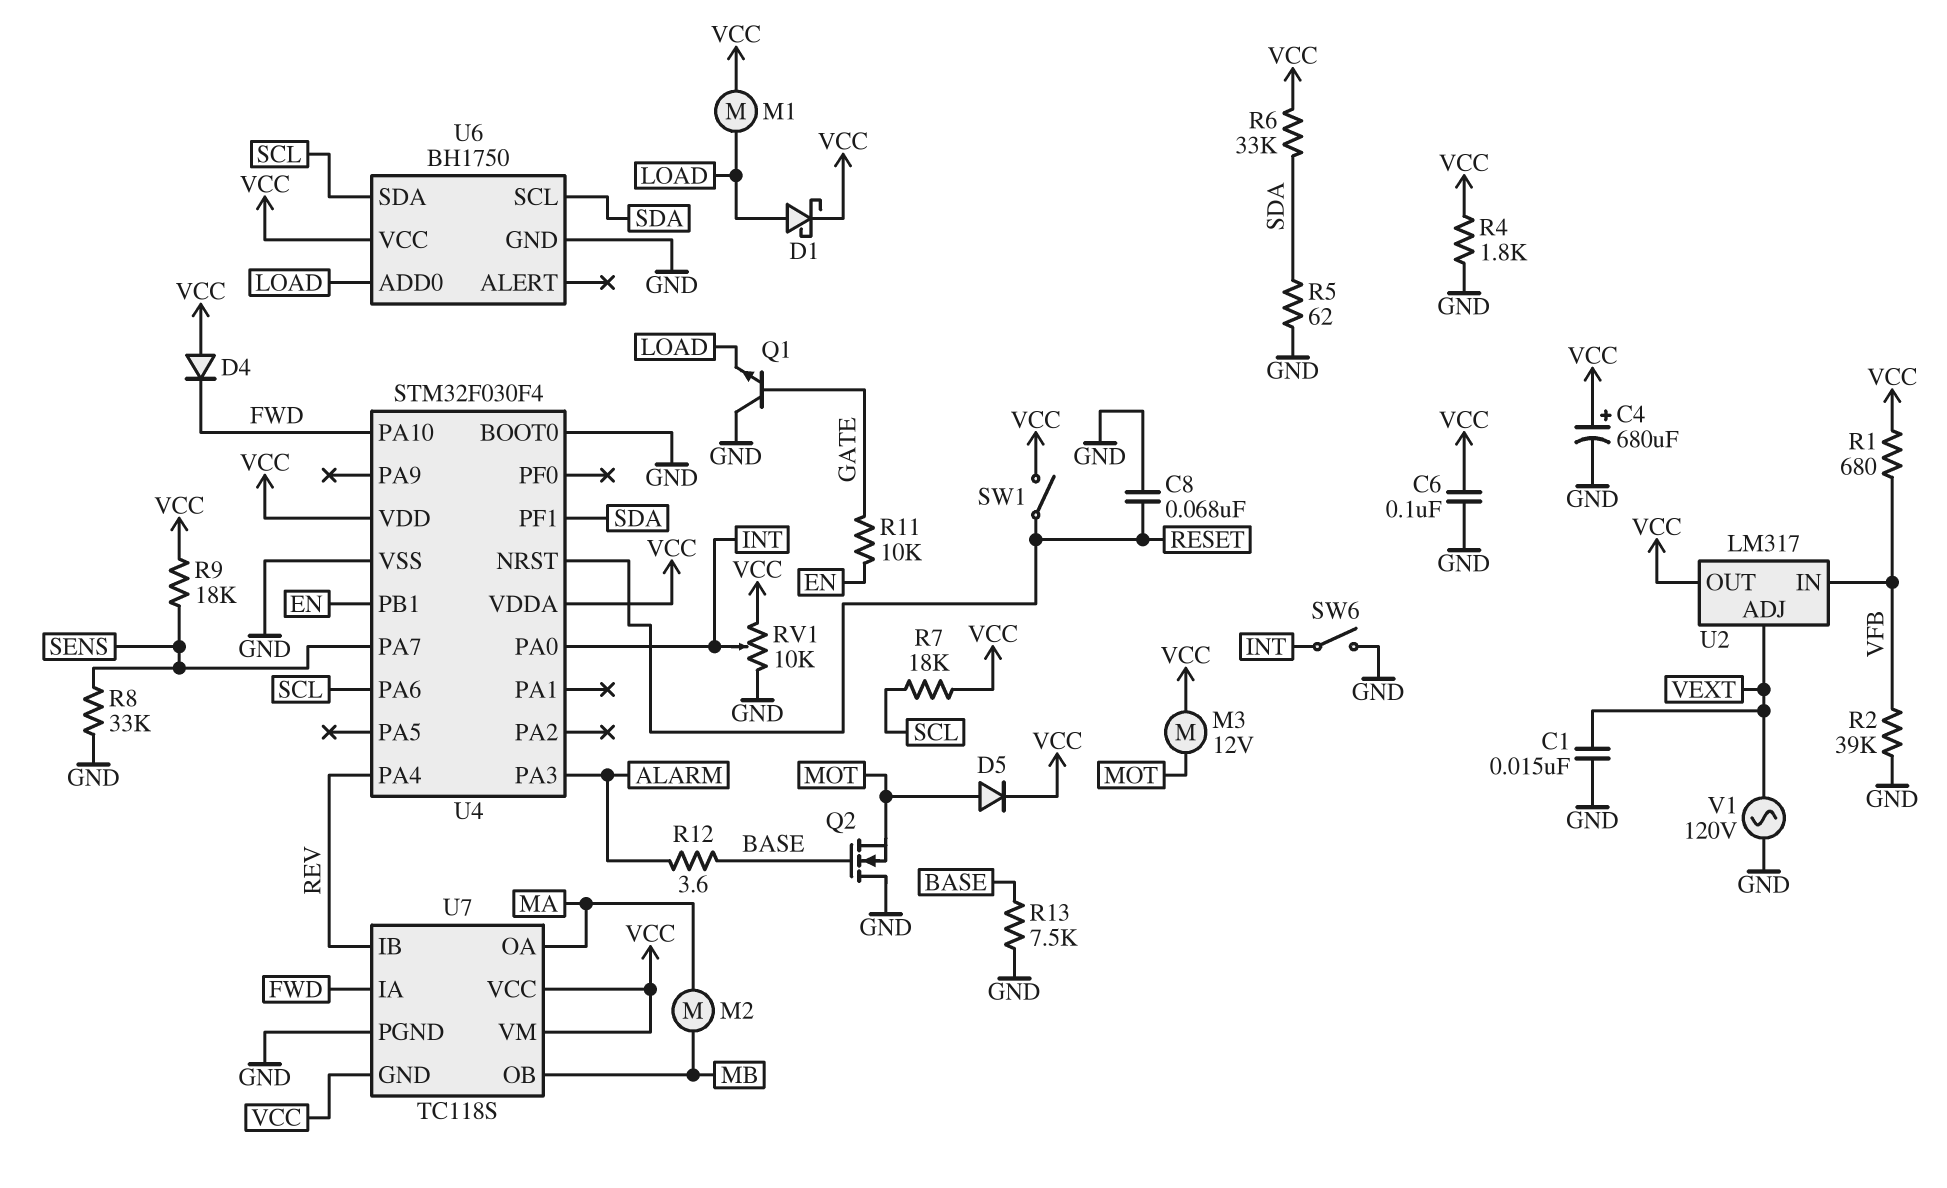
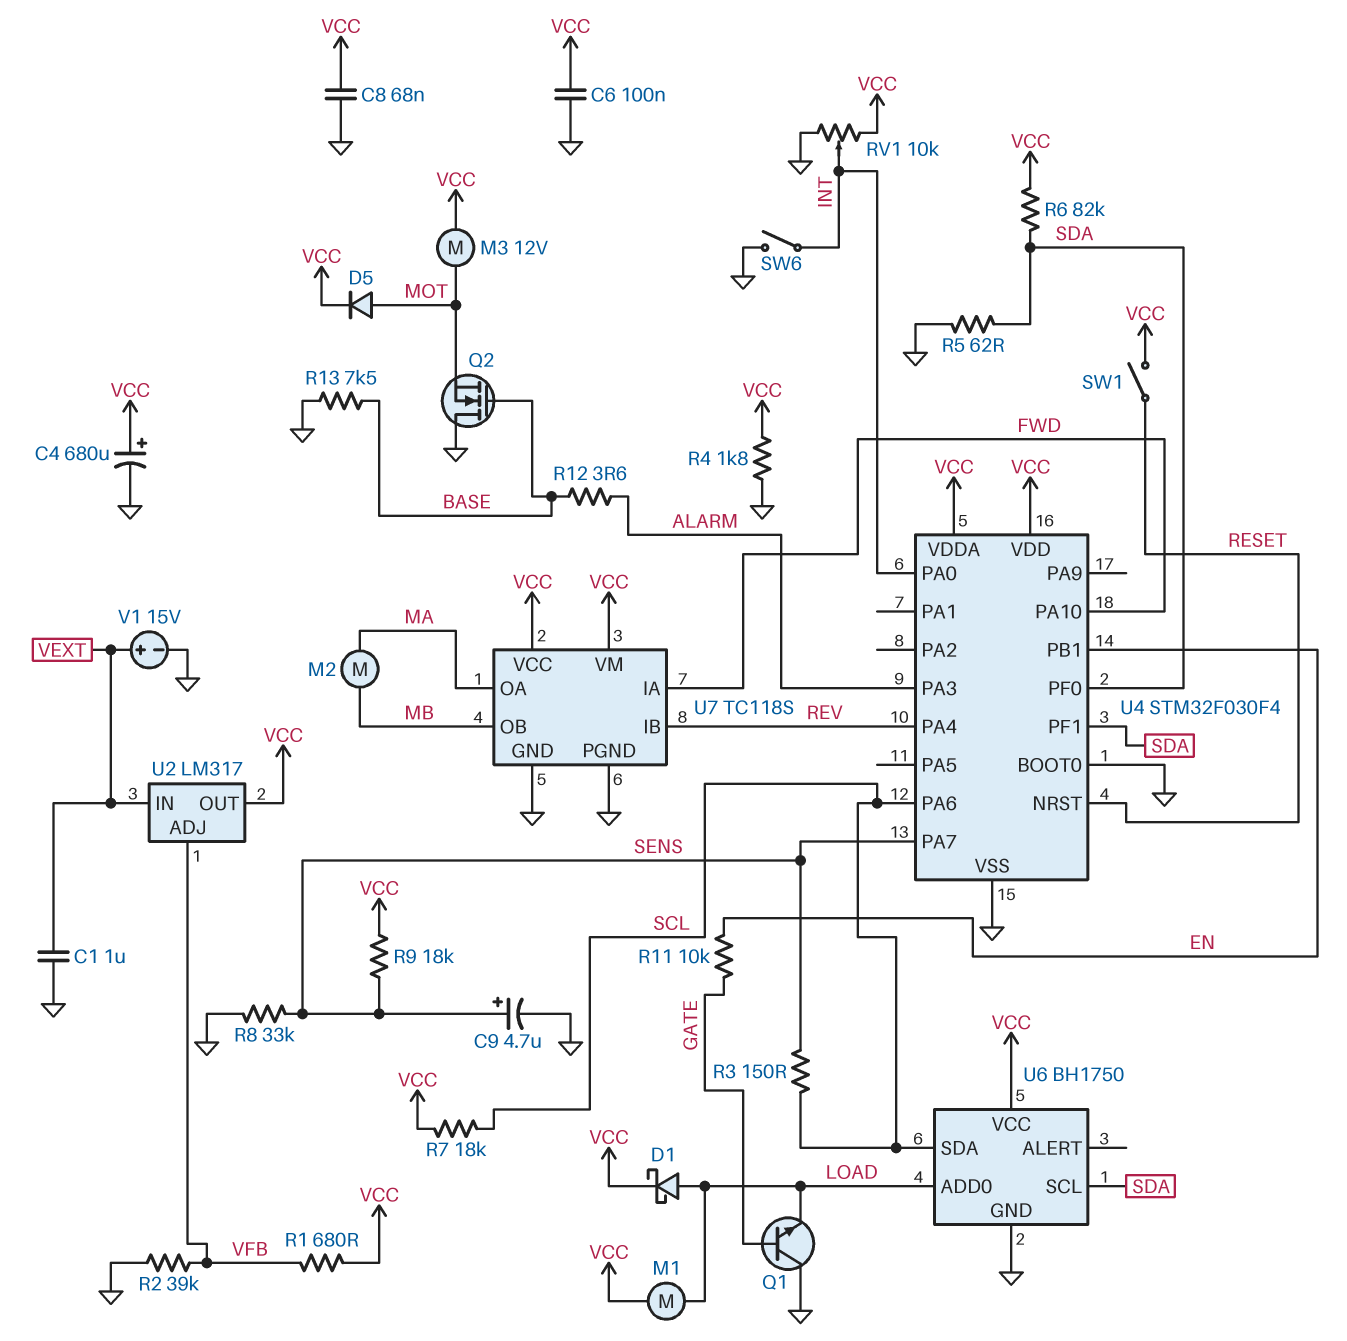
C1: 15nF (GND, VEXT) -> 1uF (GND, VEXT)
C8: 68nF (GND, RESET) -> 68nF (GND, VCC)
C9: none -> 4.7uF (plus SENS, minus GND)
D4: diode (A VCC, K FWD) -> none
R3: none -> 150 (SCL, SENS)
R6: 33k (SDA, VCC) -> 82k (SDA, VCC)
U2 pin ADJ: VEXT -> VFB
U2 pin IN: VFB -> VEXT
U4 pin PF0: none -> SDA
U7 pin GND: VCC -> GND
V1: AC 120V (GND, VEXT) -> 15V (plus VEXT, minus GND)

